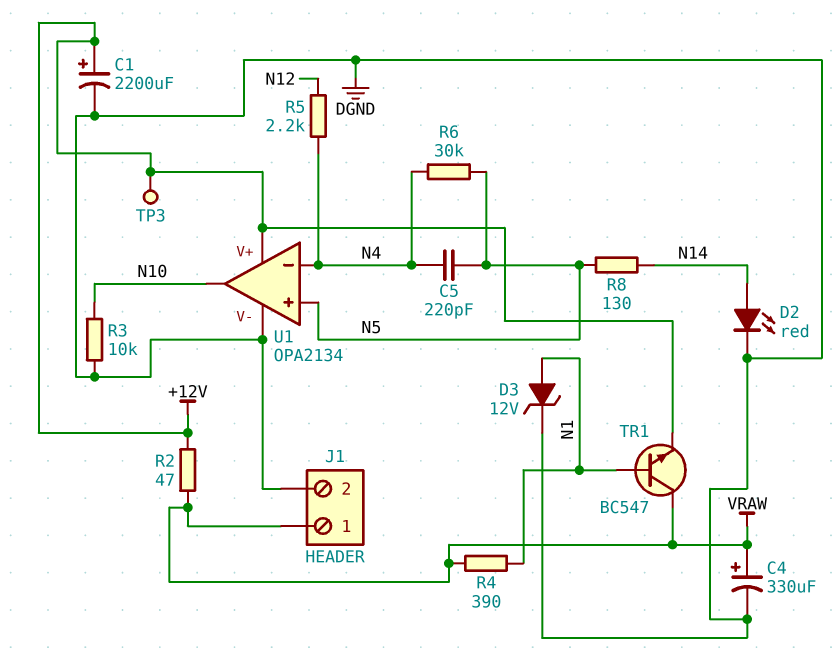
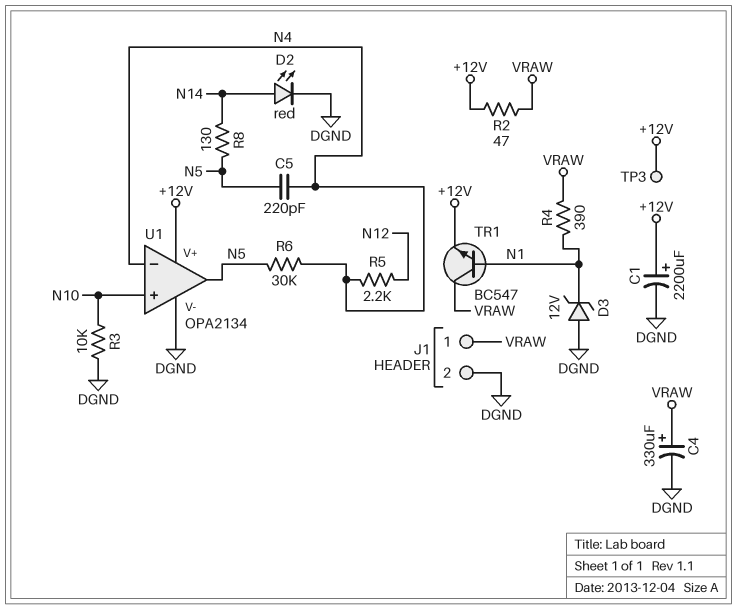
D3: zener 12V (A N1, K DGND) -> zener 12V (A DGND, K N1)
U1 pin in+: N5 -> N10
U1 pin out: N10 -> N5

